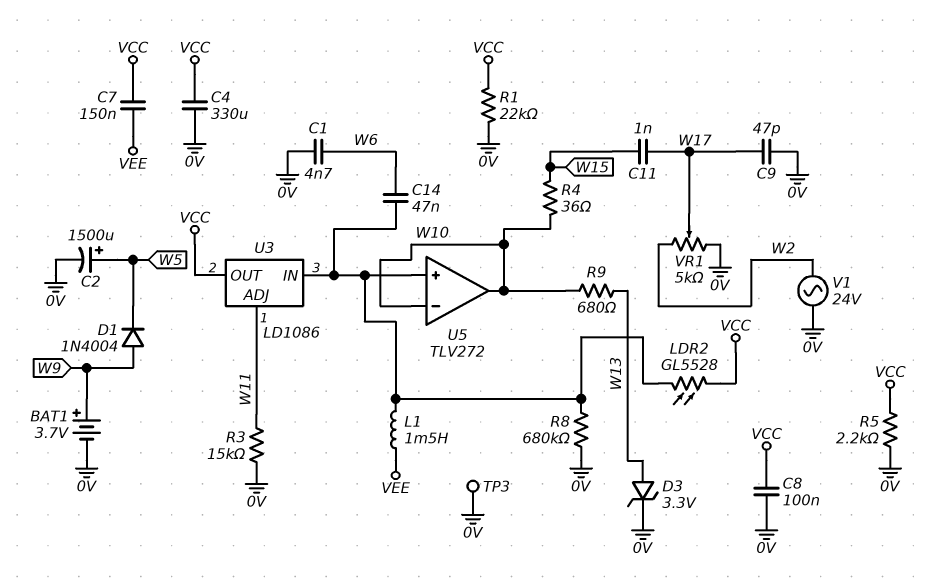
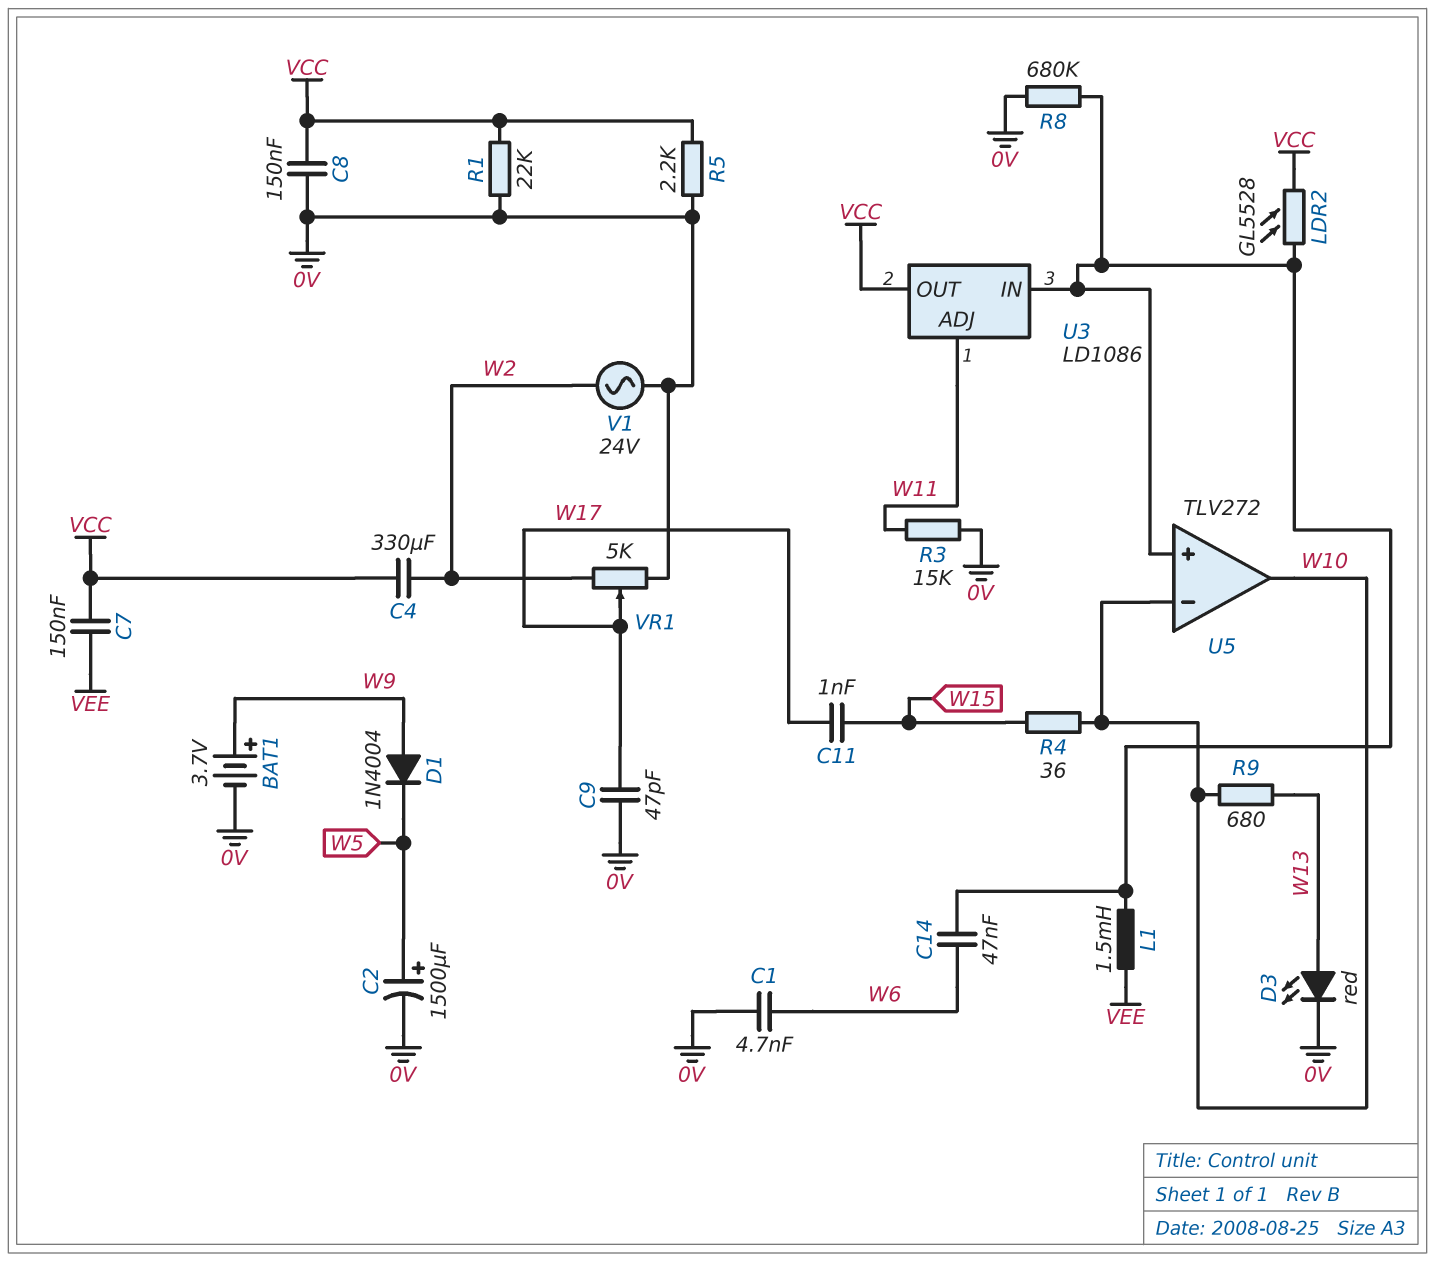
C4: 330uF (0V, VCC) -> 330uF (VCC, W2)
C8: 100nF (0V, VCC) -> 150nF (0V, VCC)
D3: zener 3.3V (A W13, K 0V) -> LED red (A W13, K 0V)
TP3: test point (0V) -> none

